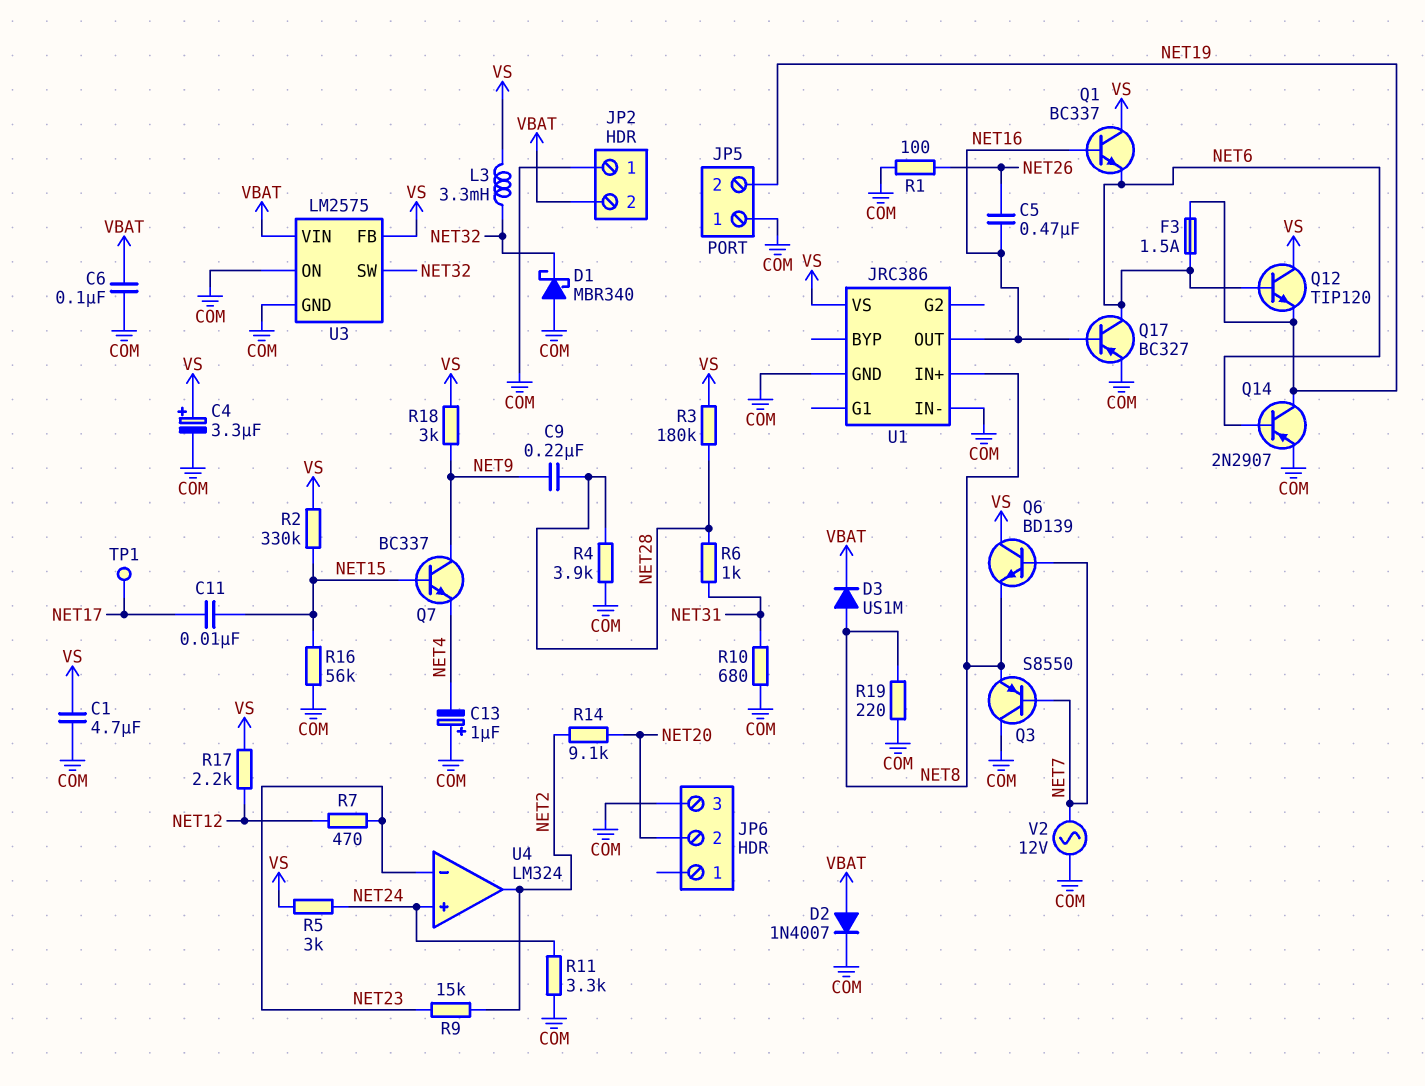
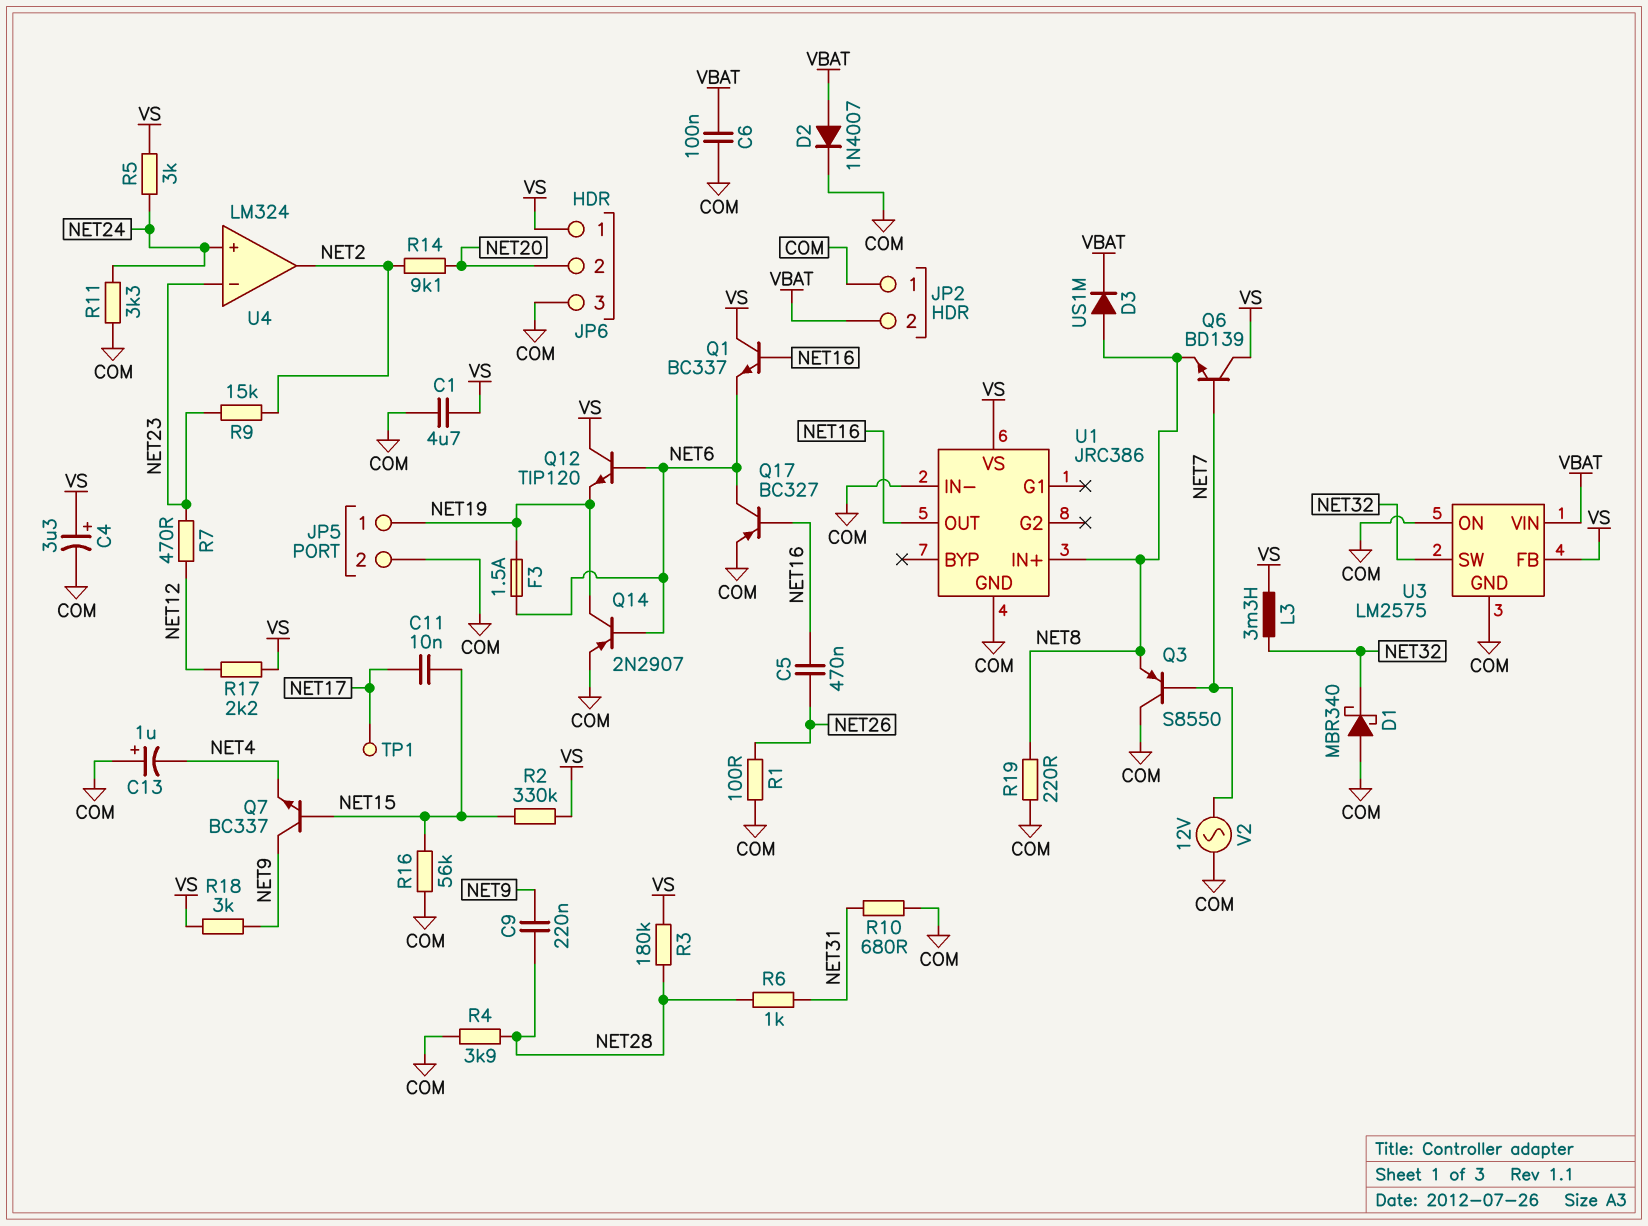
JP5 pin 1: COM -> NET19
JP5 pin 2: NET19 -> COM
JP6 pin 1: none -> VS

